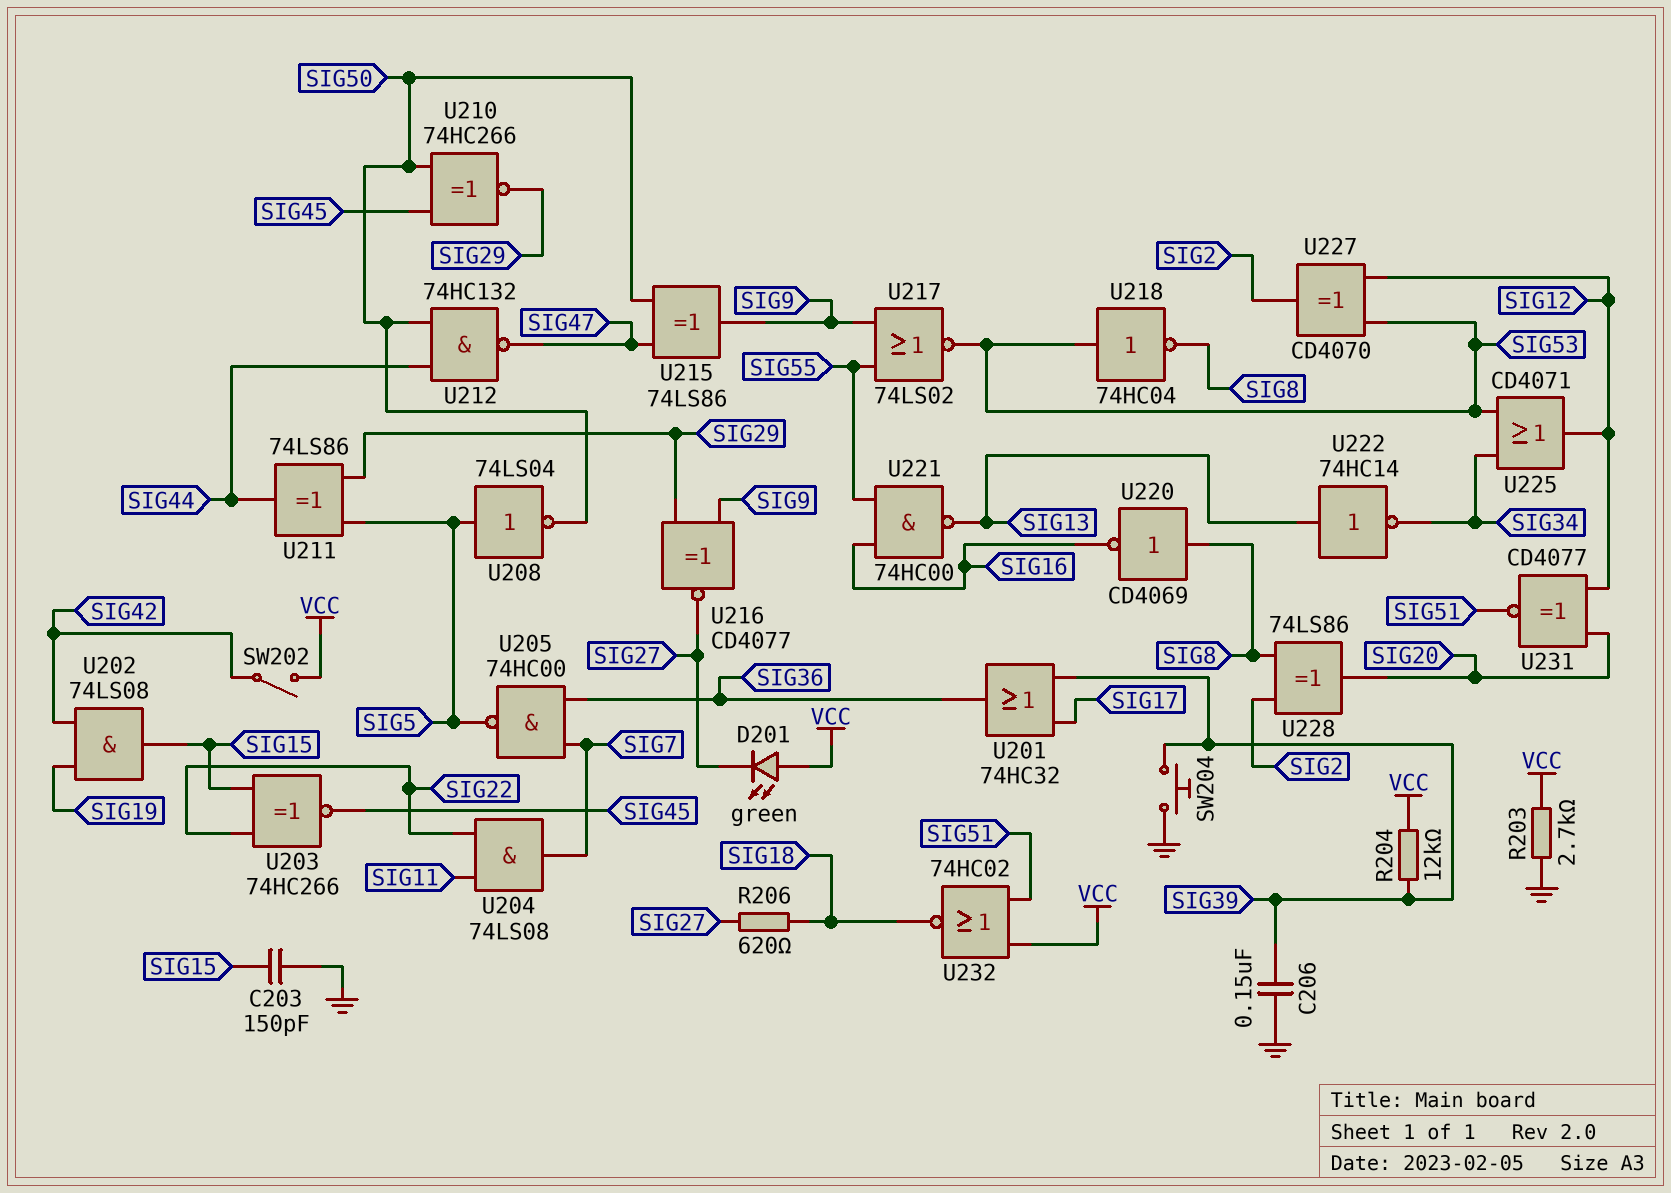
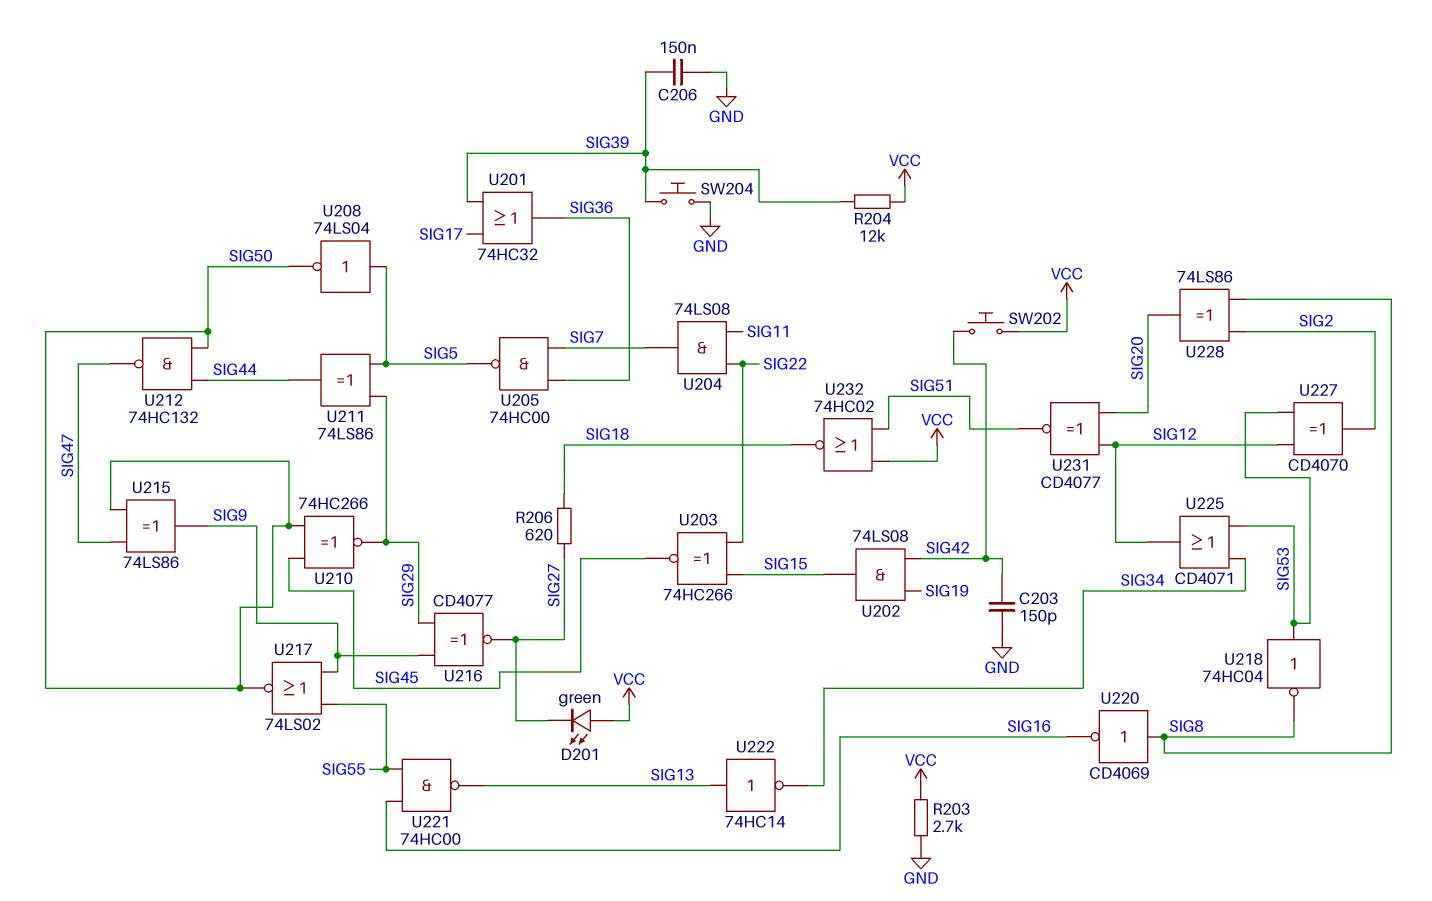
C203: 150pF (GND, SIG15) -> 150pF (GND, SIG42)
SW202: switch (SIG42, VCC) -> button (SIG42, VCC)
U217: NOR 74LS02 (in SIG9, in SIG55, out SIG53) -> NOR 74LS02 (in SIG9, in SIG55, out SIG50)

